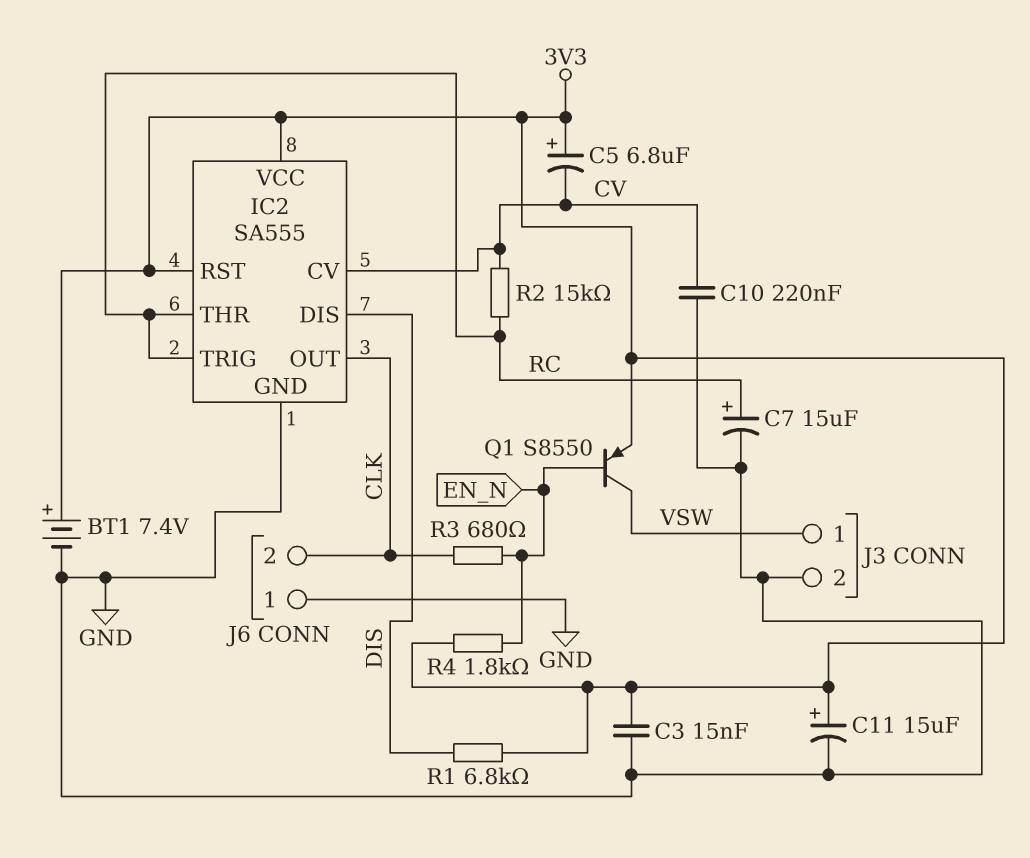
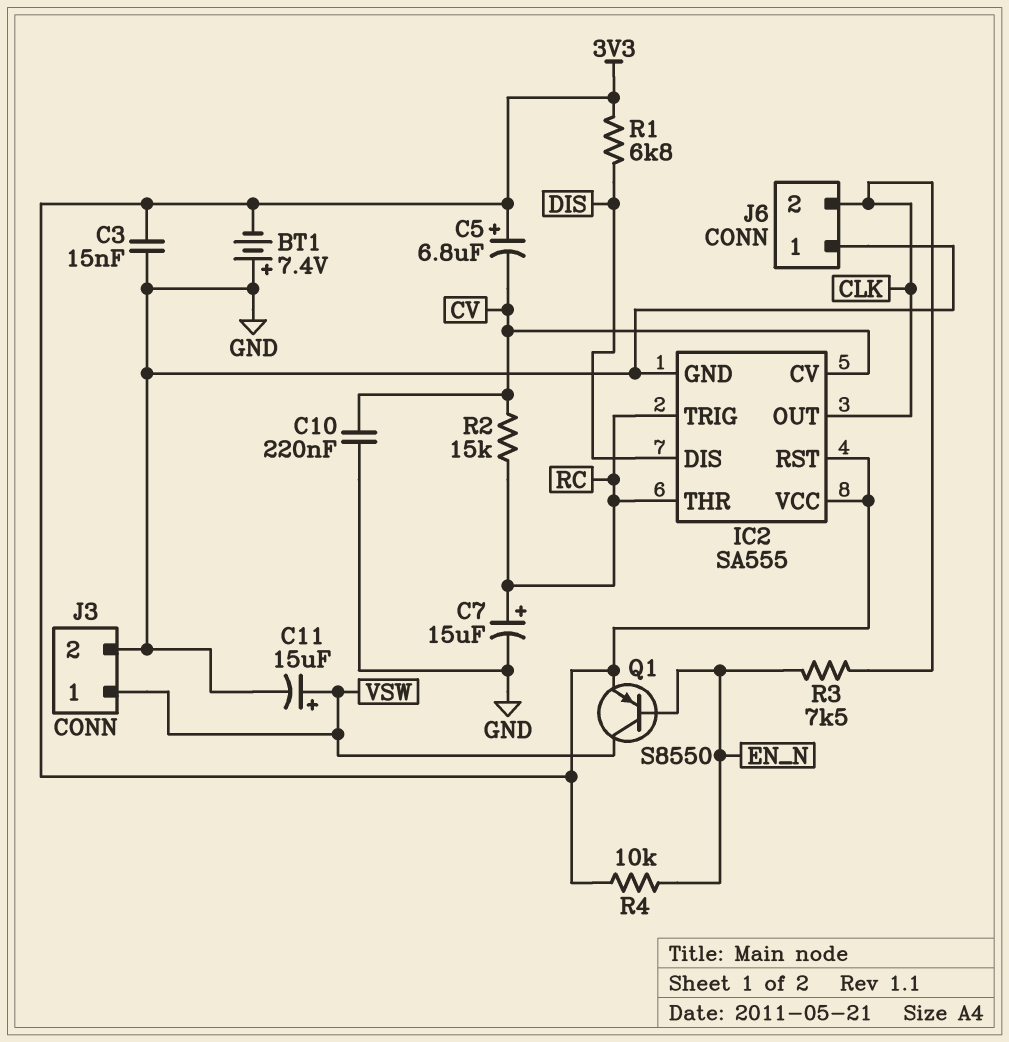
BT1: 7.4V (plus 3V3, minus GND) -> 7.4V (plus GND, minus 3V3)
C11: 15uF (plus 3V3, minus GND) -> 15uF (plus VSW, minus GND)
R3: 680 (CLK, EN_N) -> 7.5k (CLK, EN_N)
R4: 1.8k (3V3, EN_N) -> 10k (3V3, EN_N)

